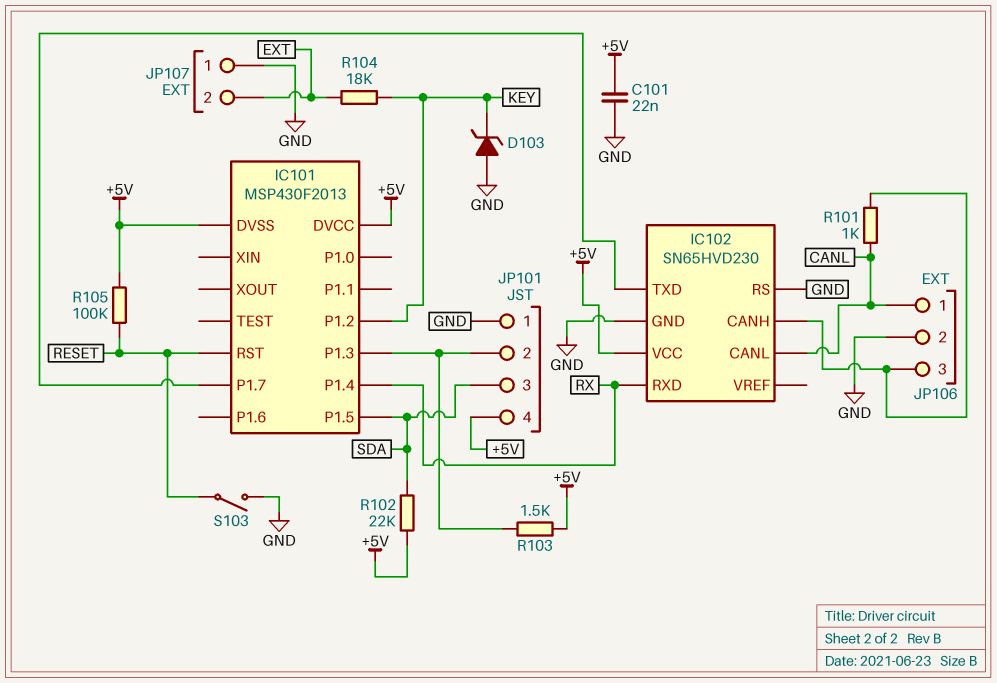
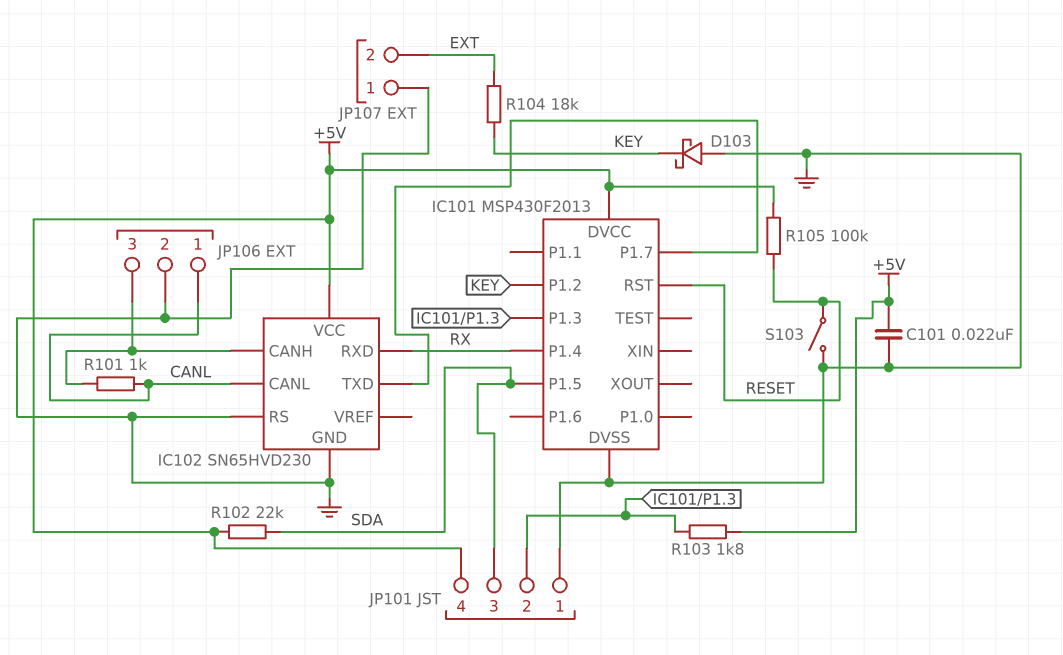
D103: zener (A GND, K KEY) -> schottky (A GND, K KEY)
IC101 pin DVSS: +5V -> GND
R103: 1.5k (+5V, IC101/P1.3) -> 1.8k (+5V, IC101/P1.3)

